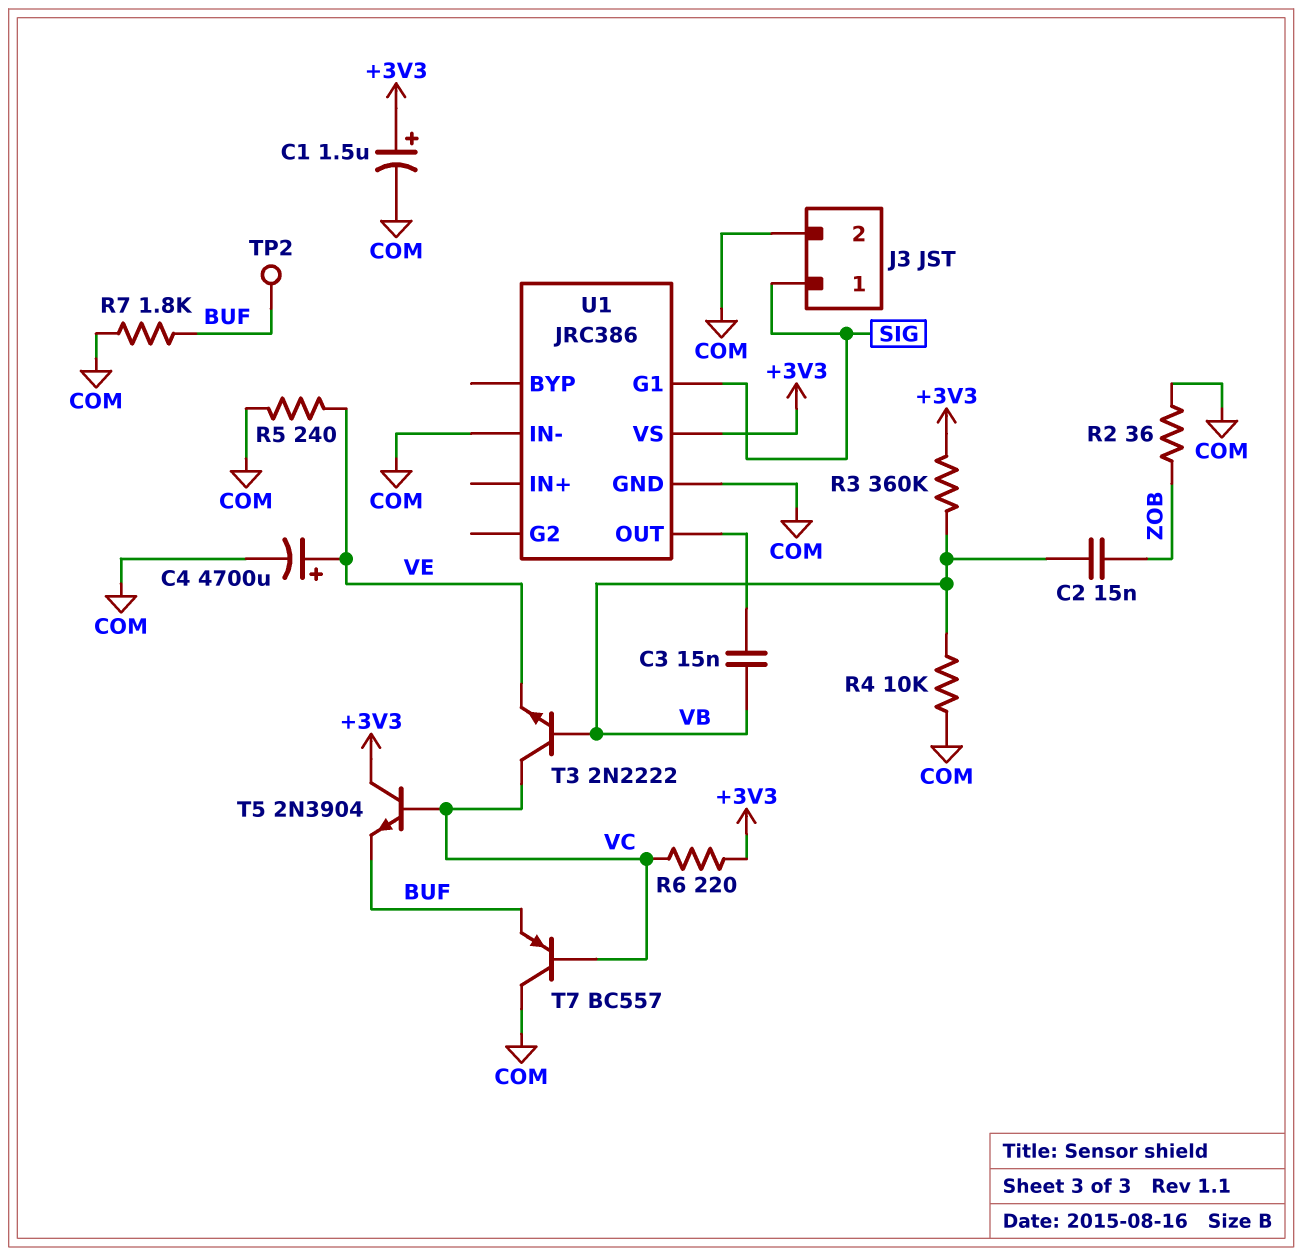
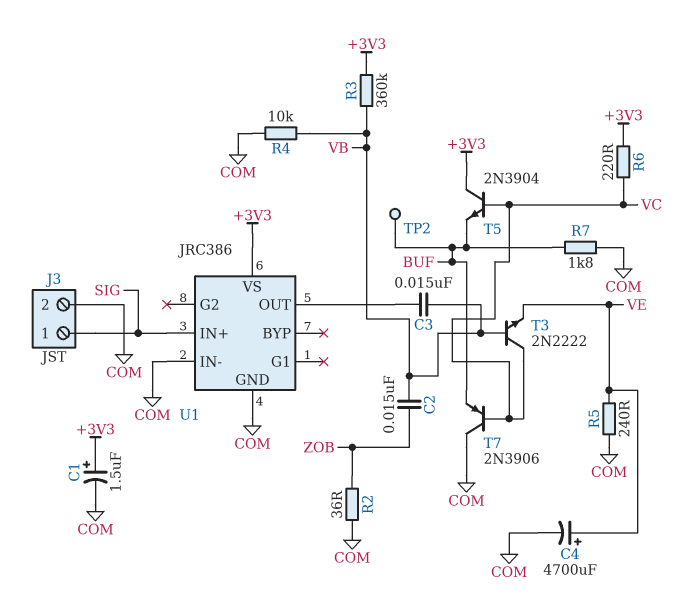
T7: PNP BC557 (B VC, C COM, E BUF) -> PNP 2N3906 (B VC, C COM, E BUF)
U1 pin G1: SIG -> none
U1 pin IN+: none -> SIG

